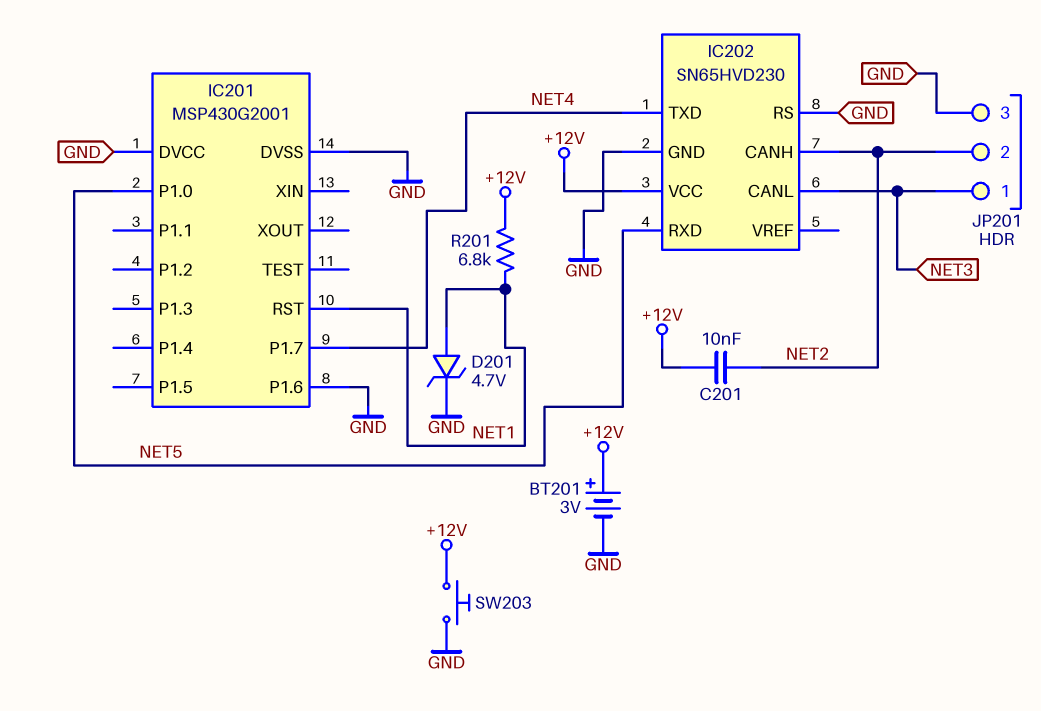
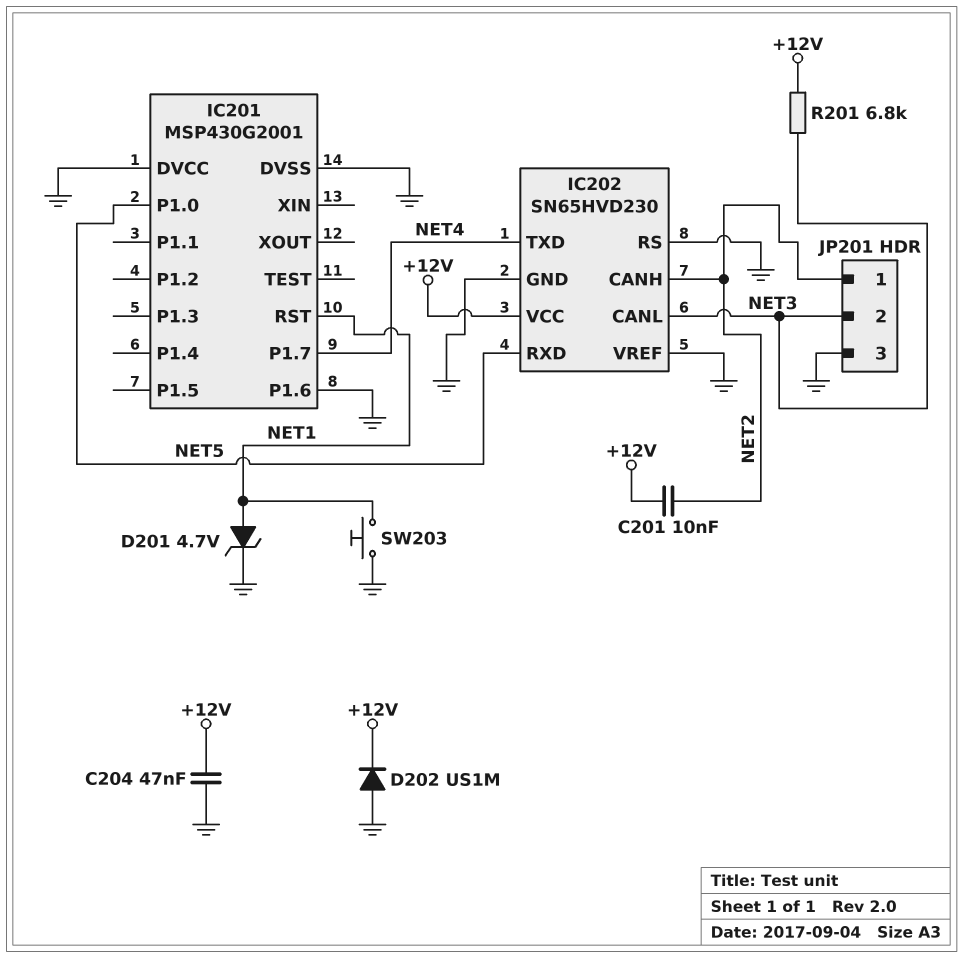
BT201: 3V (plus +12V, minus GND) -> none
C204: none -> 47nF (+12V, GND)
D202: none -> diode US1M (A GND, K +12V)
IC202 pin VREF: none -> GND
JP201 pin 1: NET3 -> NET2
JP201 pin 2: NET2 -> NET3
R201: 6.8k (+12V, NET1) -> 6.8k (+12V, NET3)
SW203: button (+12V, GND) -> button (GND, NET1)

